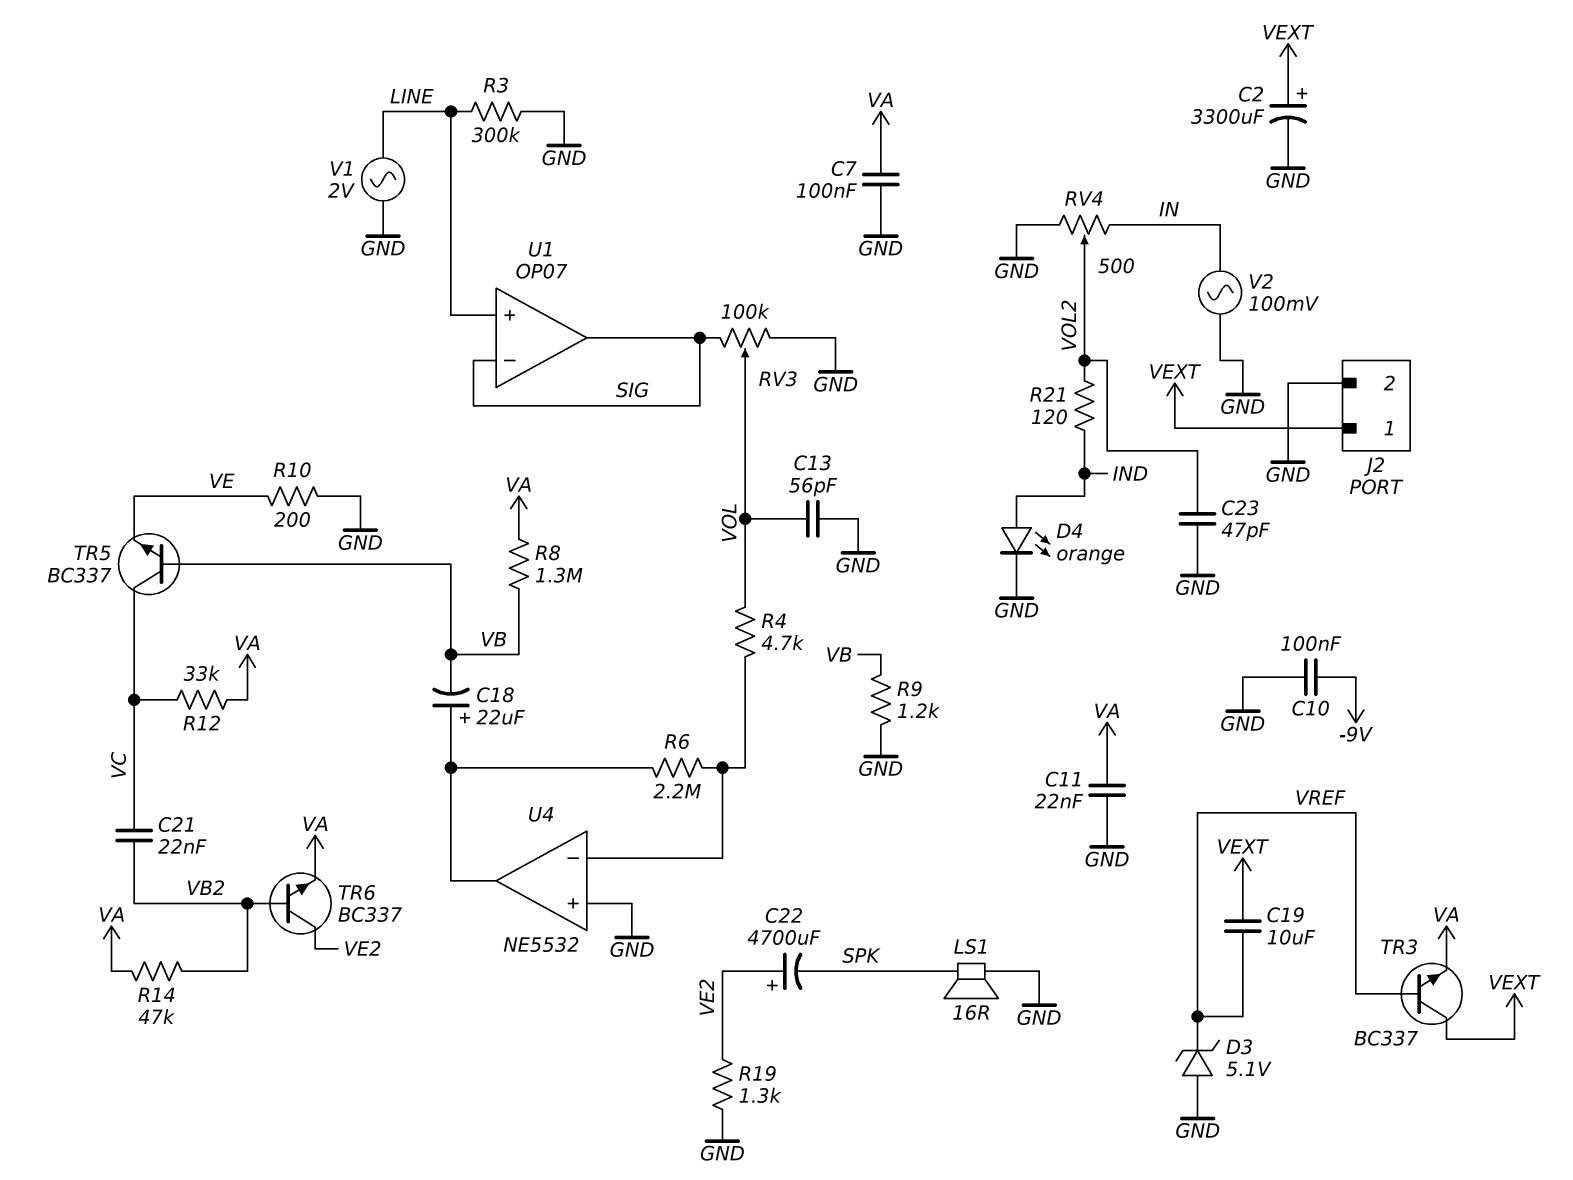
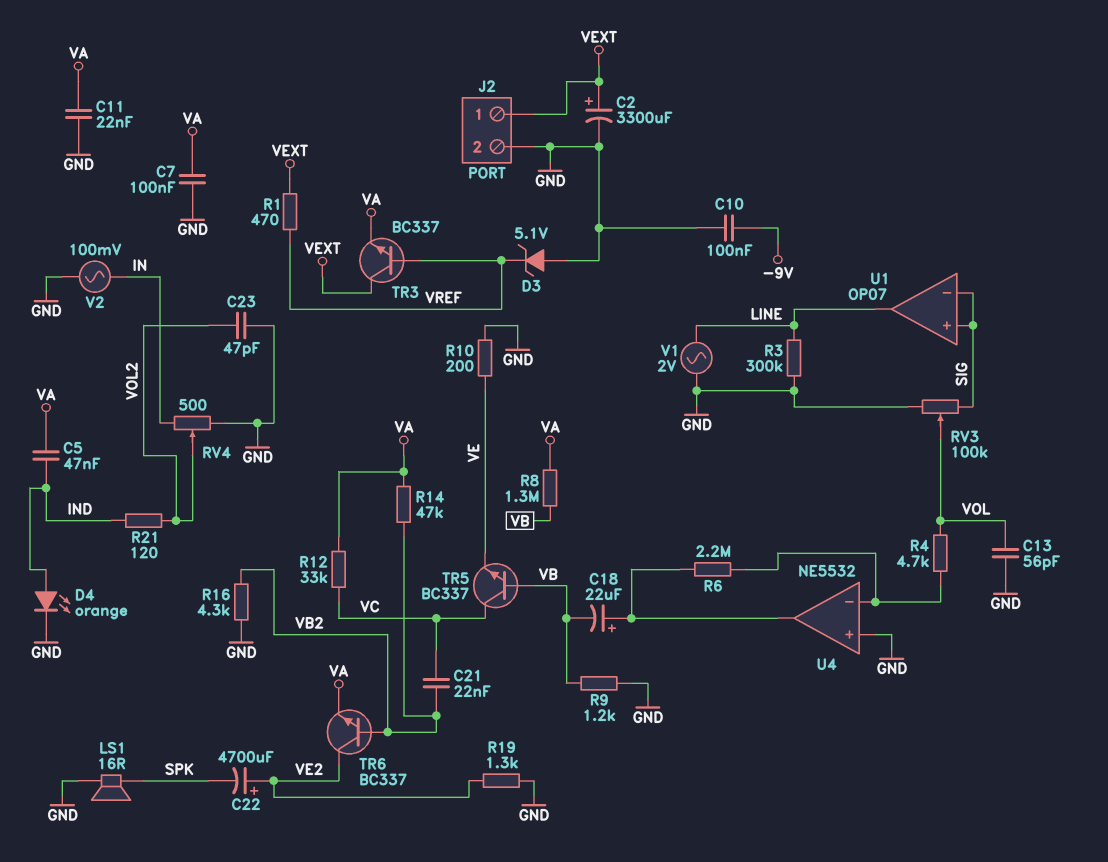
C5: none -> 47nF (IND, VA)
C19: 10uF (VEXT, VREF) -> none
R1: none -> 470 (VEXT, VREF)
R16: none -> 4.3k (GND, VB2)
U1 pin in+: LINE -> SIG
U1 pin out: SIG -> LINE

